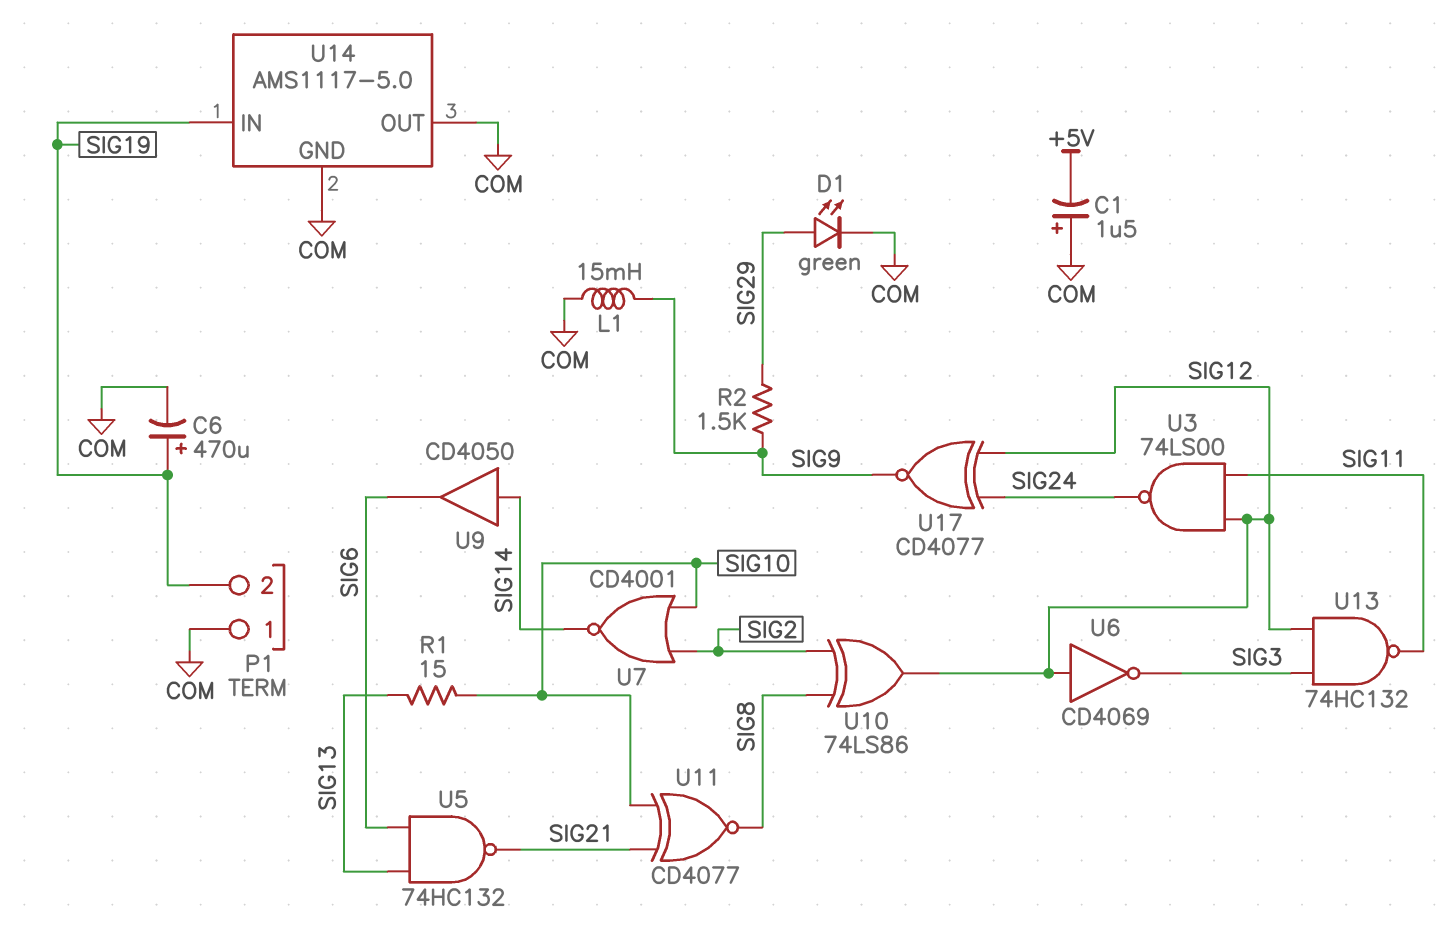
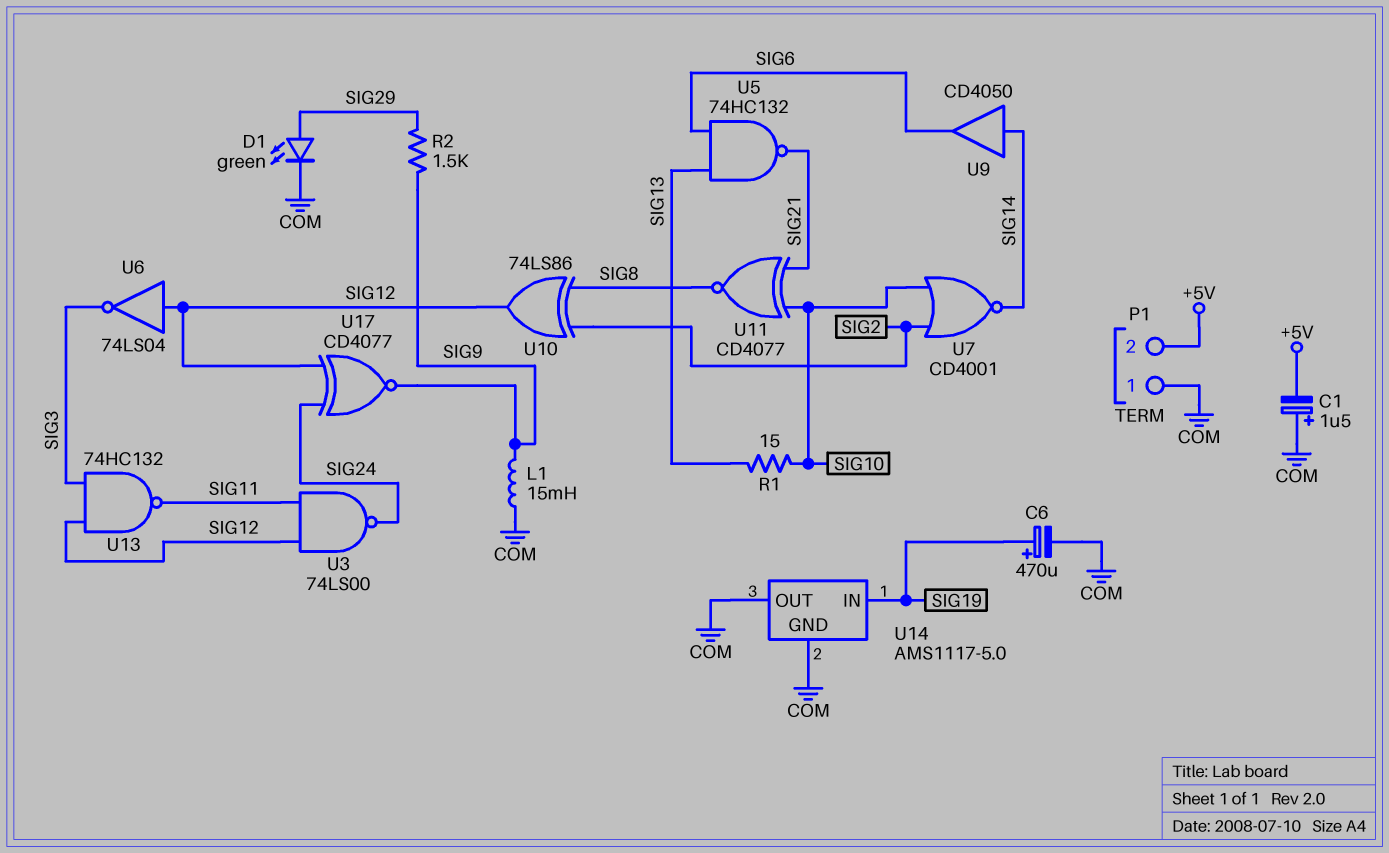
P1 pin 2: SIG19 -> +5V
U6: NOT CD4069 (in SIG12, out SIG3) -> NOT 74LS04 (in SIG12, out SIG3)

